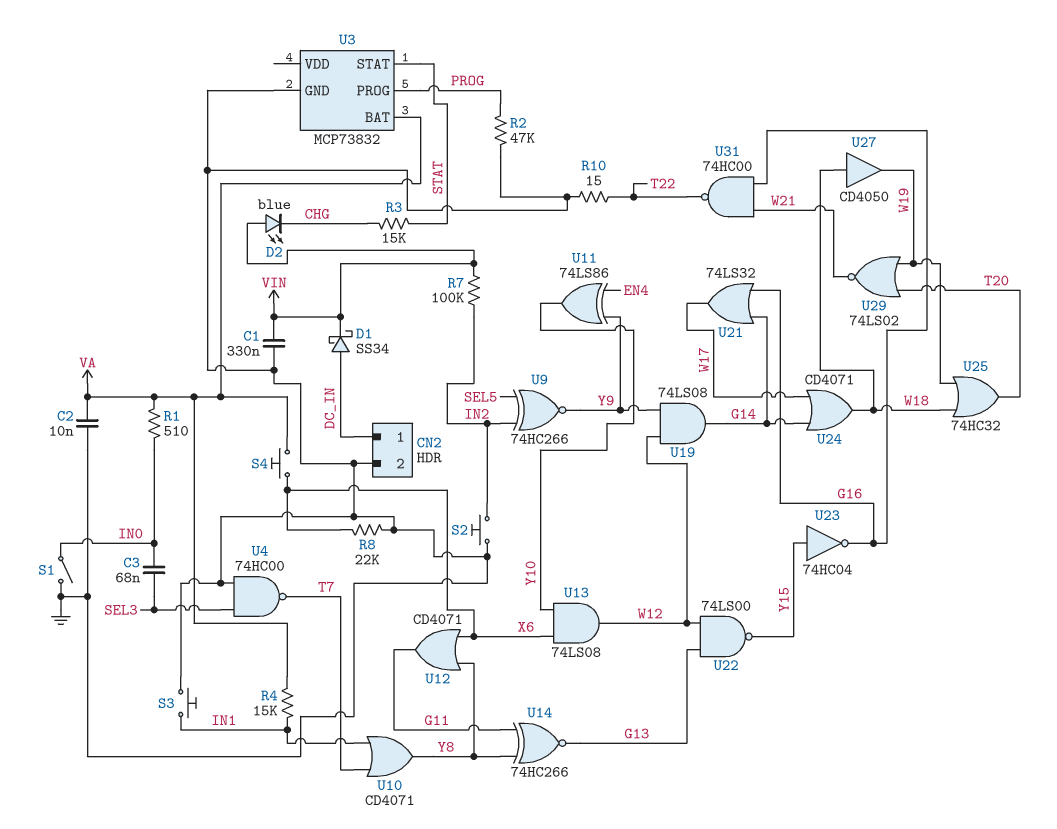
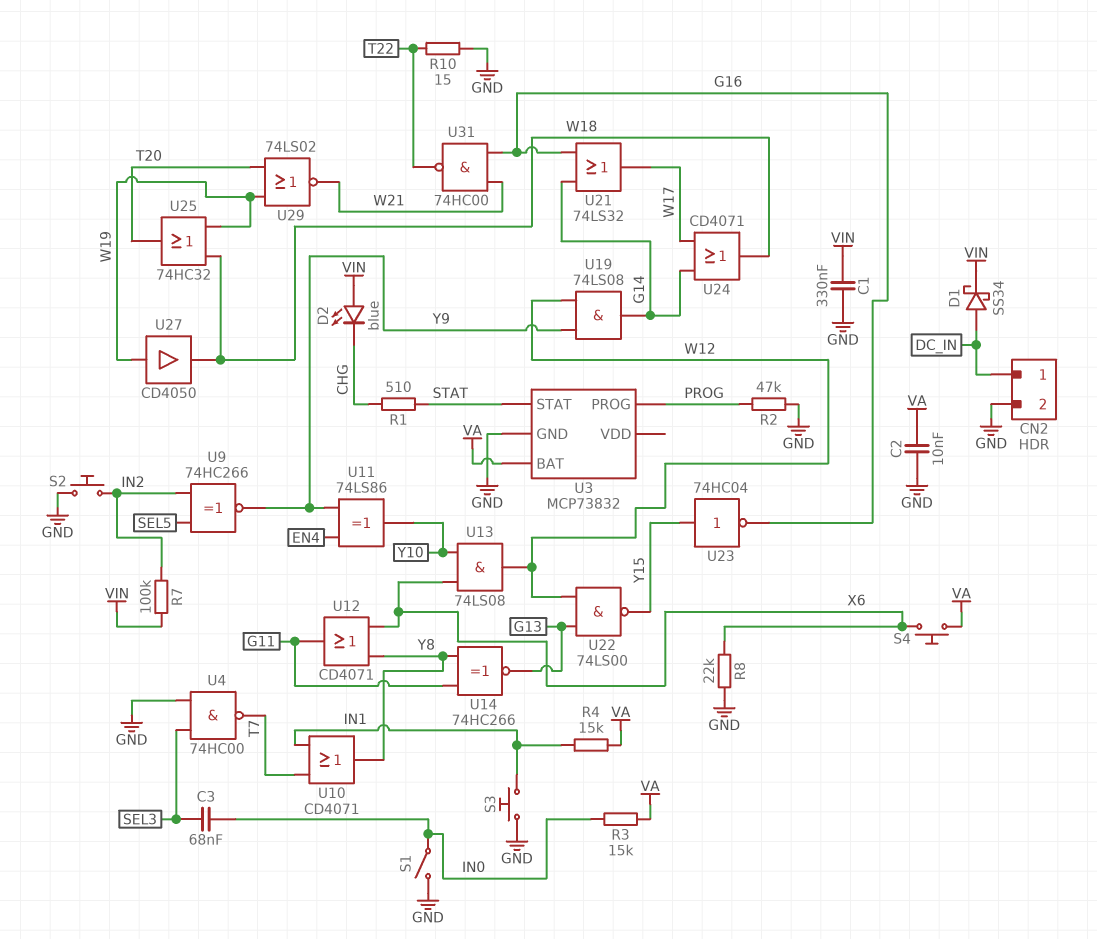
R1: 510 (IN0, VA) -> 510 (CHG, STAT)
R3: 15k (CHG, STAT) -> 15k (IN0, VA)
U27: buffer CD4050 (in W18, out W19) -> buffer CD4050 (in W19, out W18)

